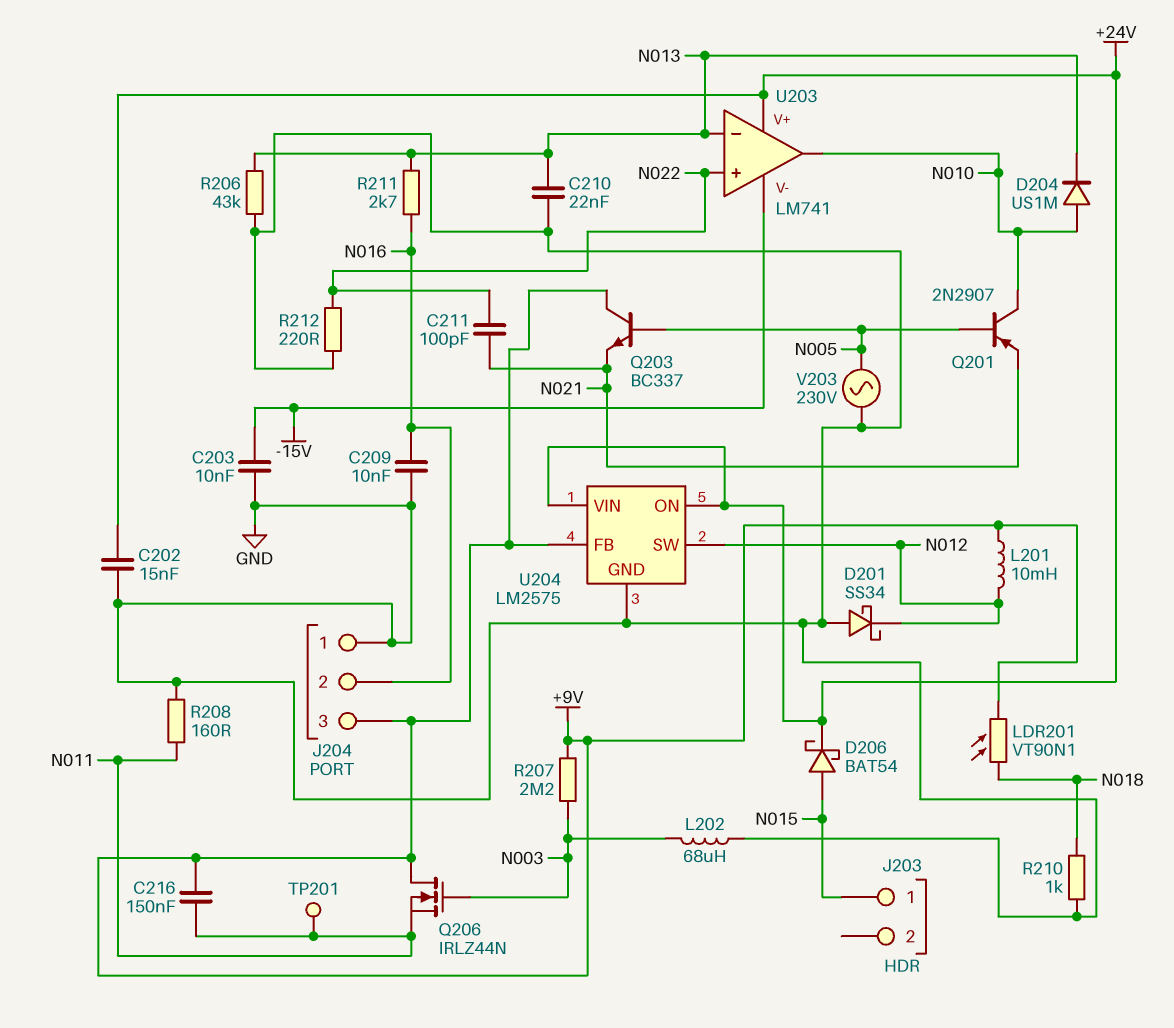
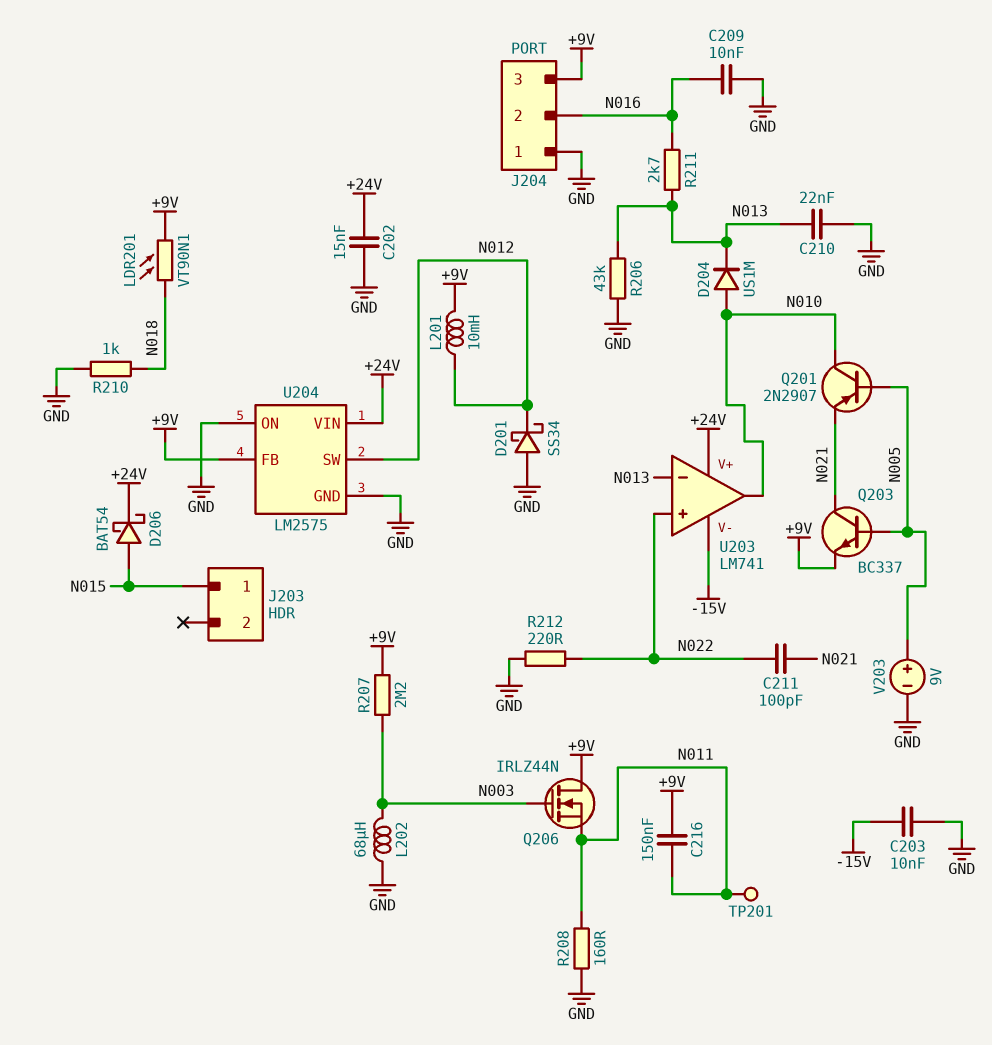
Q203: NPN BC337 (B N005, C +9V, E N021) -> NPN BC337 (B N005, C N021, E +9V)
U204 pin ON: +24V -> GND
V203: AC 230V (GND, N005) -> 9V (plus N005, minus GND)

